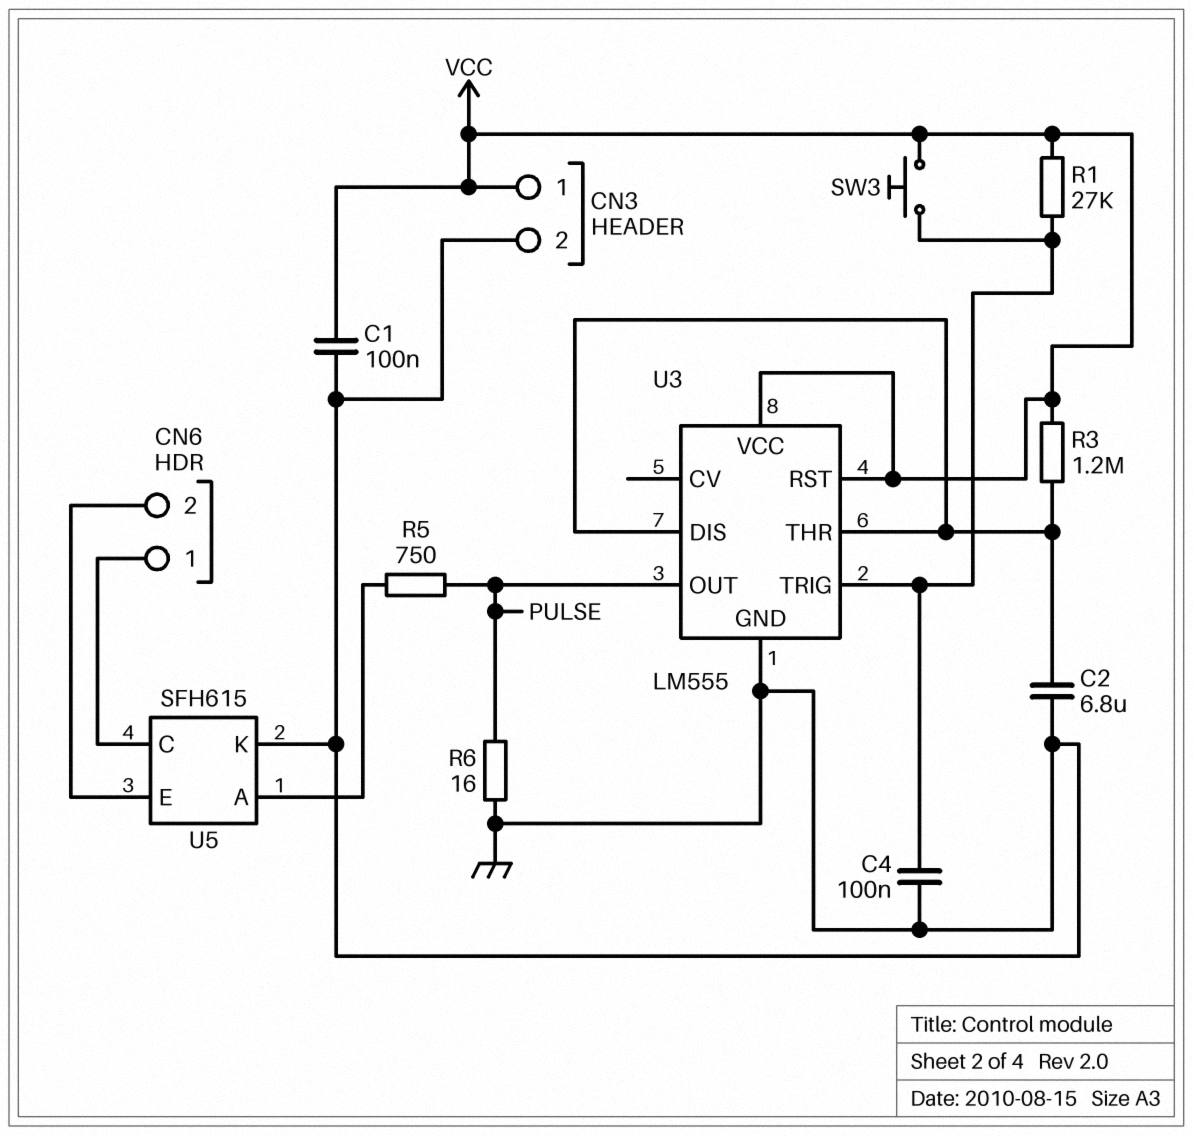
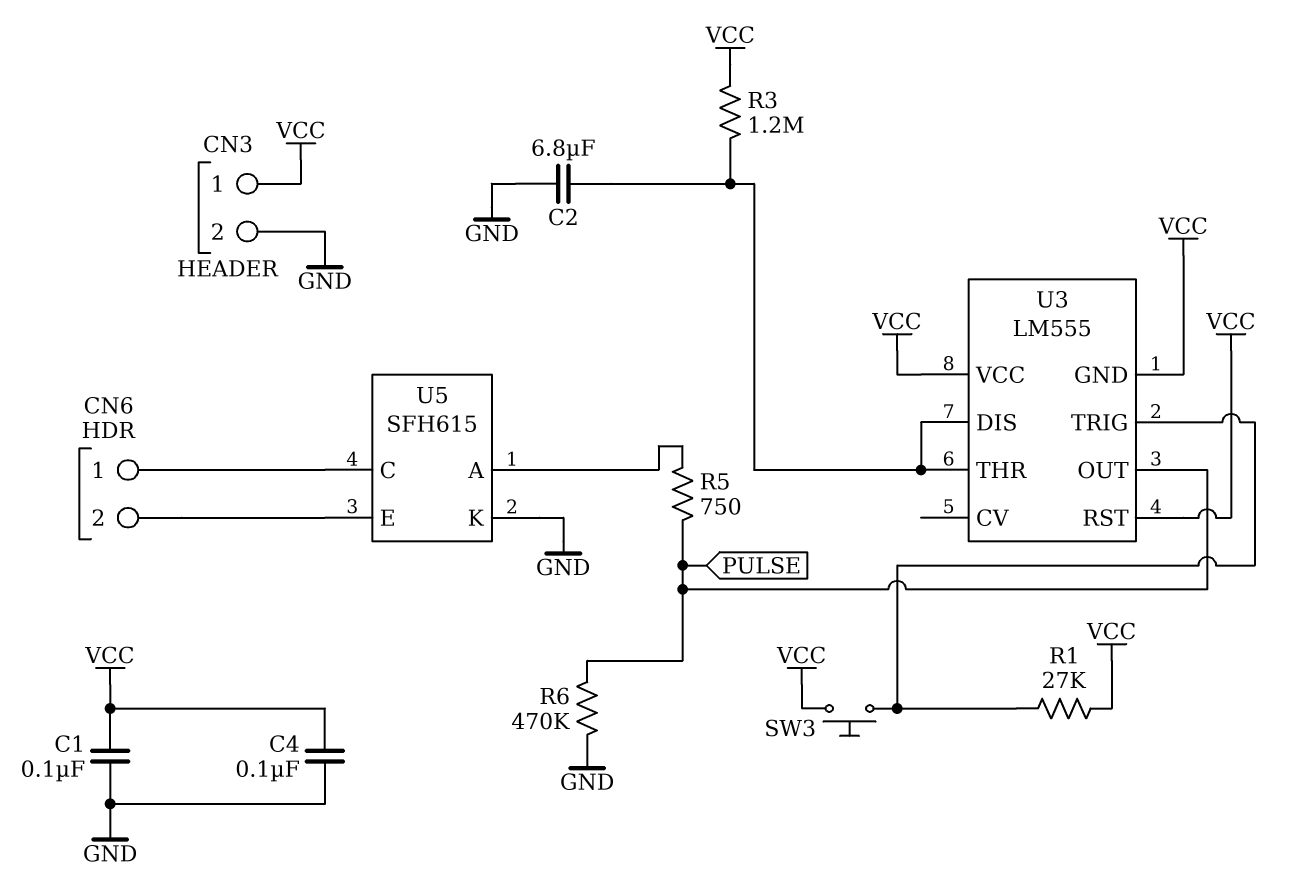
C4: 100nF (GND, U3/TRIG) -> 100nF (GND, VCC)
R6: 16 (GND, PULSE) -> 470k (GND, PULSE)
U3 pin GND: GND -> VCC

